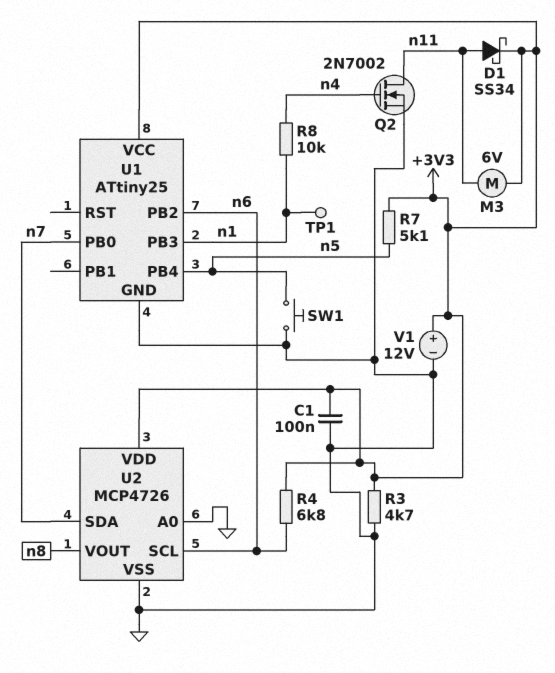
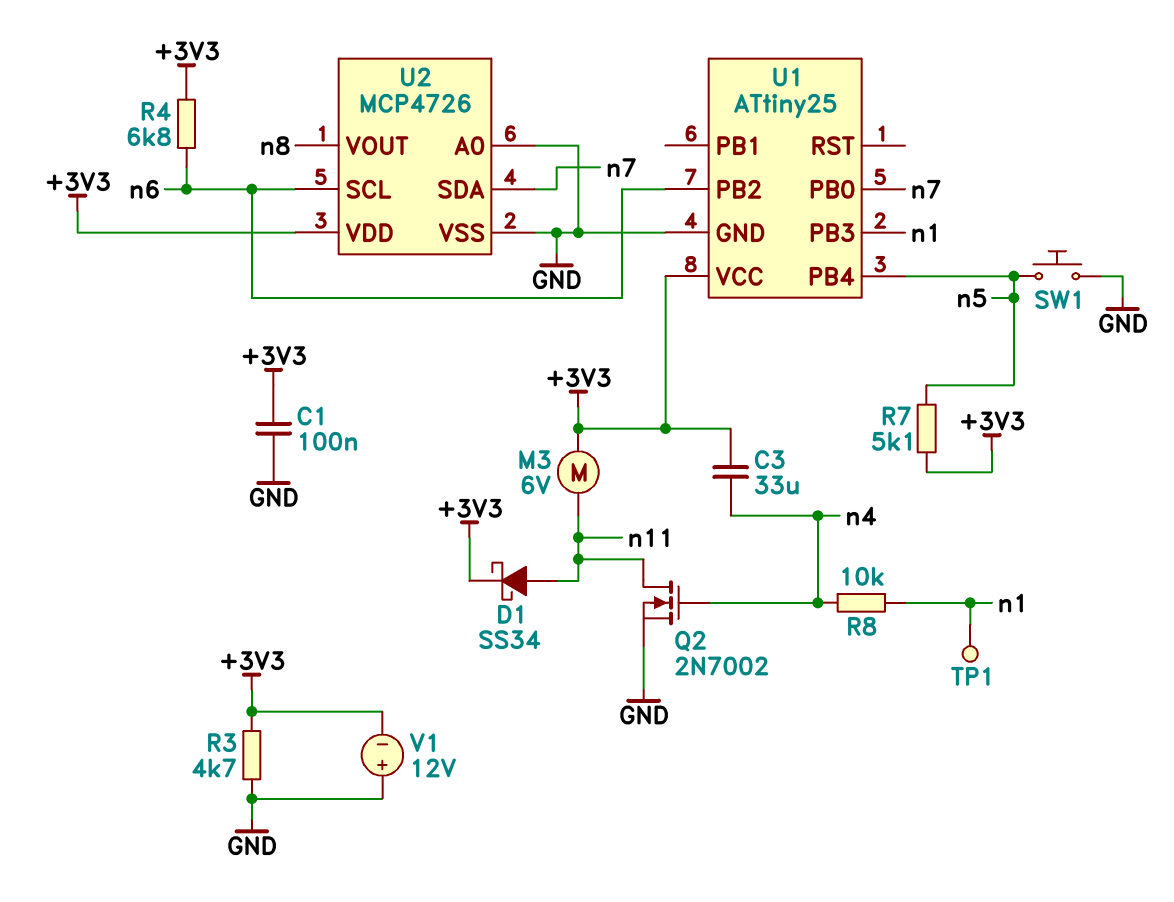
C3: none -> 33uF (+3V3, n4)
V1: 12V (plus +3V3, minus GND) -> 12V (plus GND, minus +3V3)

